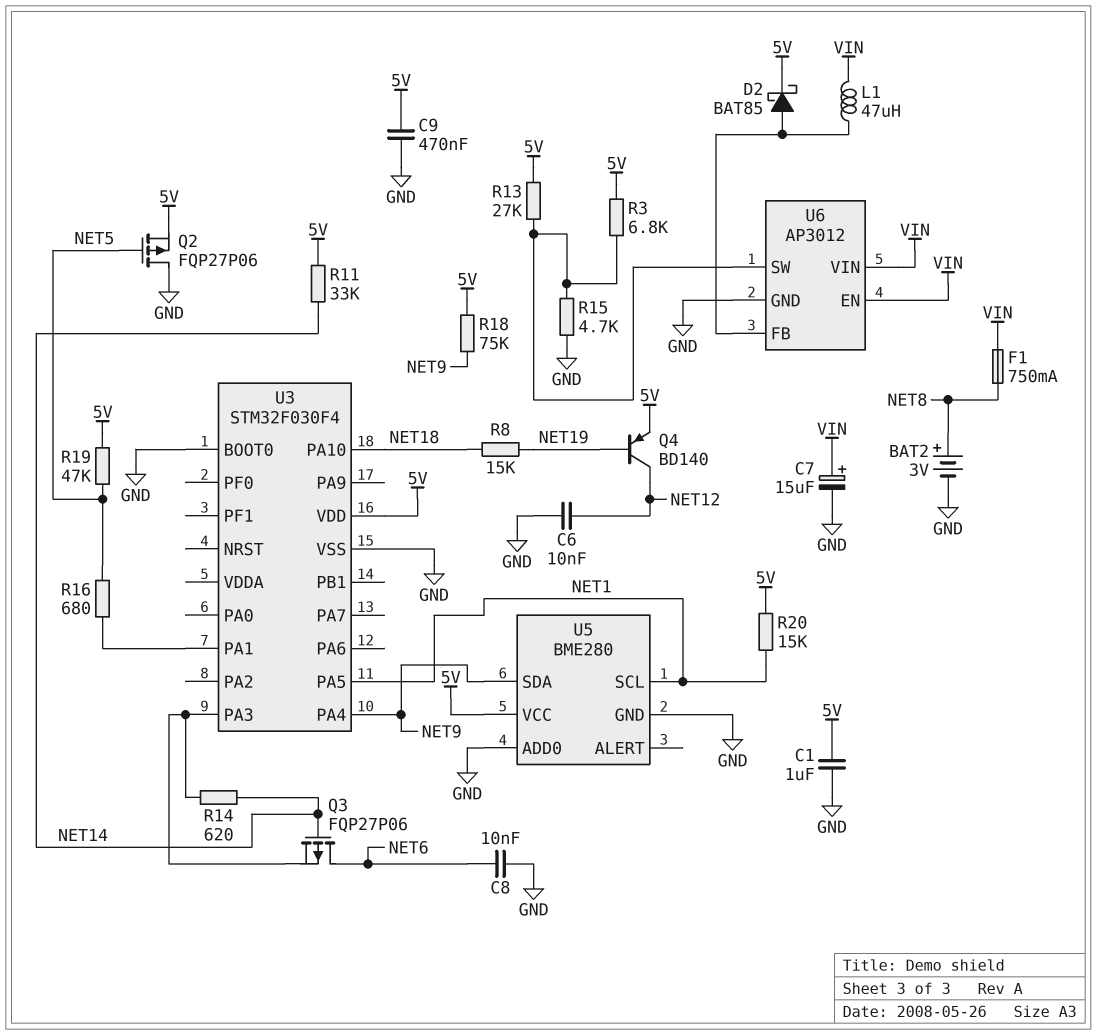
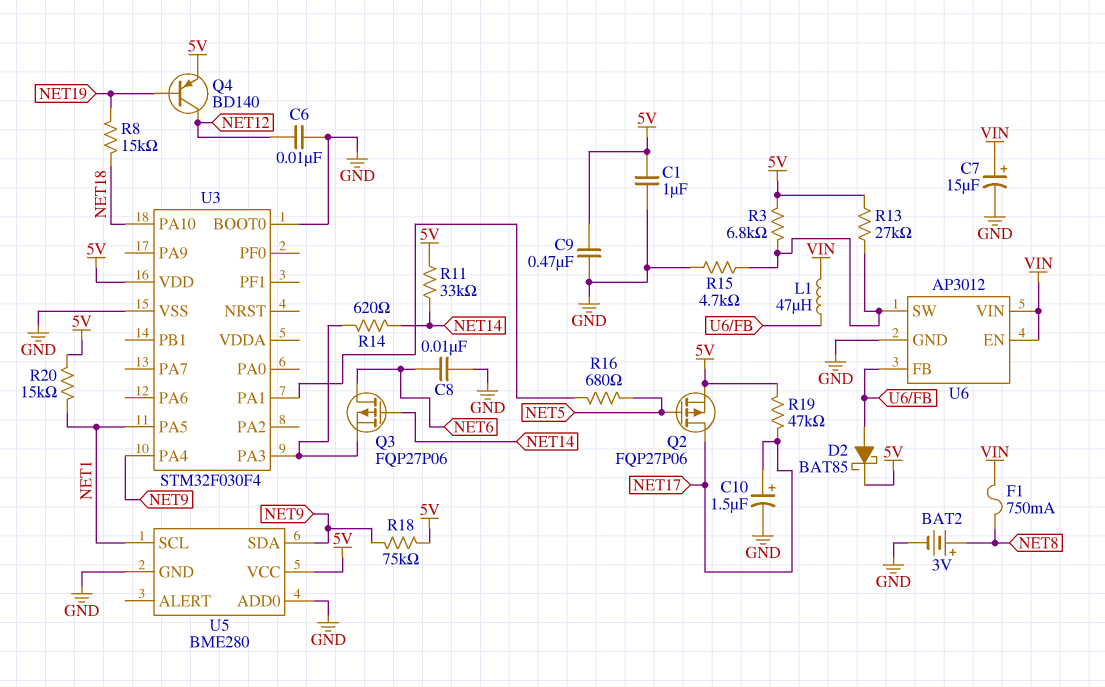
C10: none -> 1.5uF (plus NET17, minus GND)
Q2: PMOS FQP27P06 (G NET5, D GND, S 5V) -> PMOS FQP27P06 (G NET5, D NET17, S 5V)
R19: 47k (5V, NET5) -> 47k (5V, NET17)

